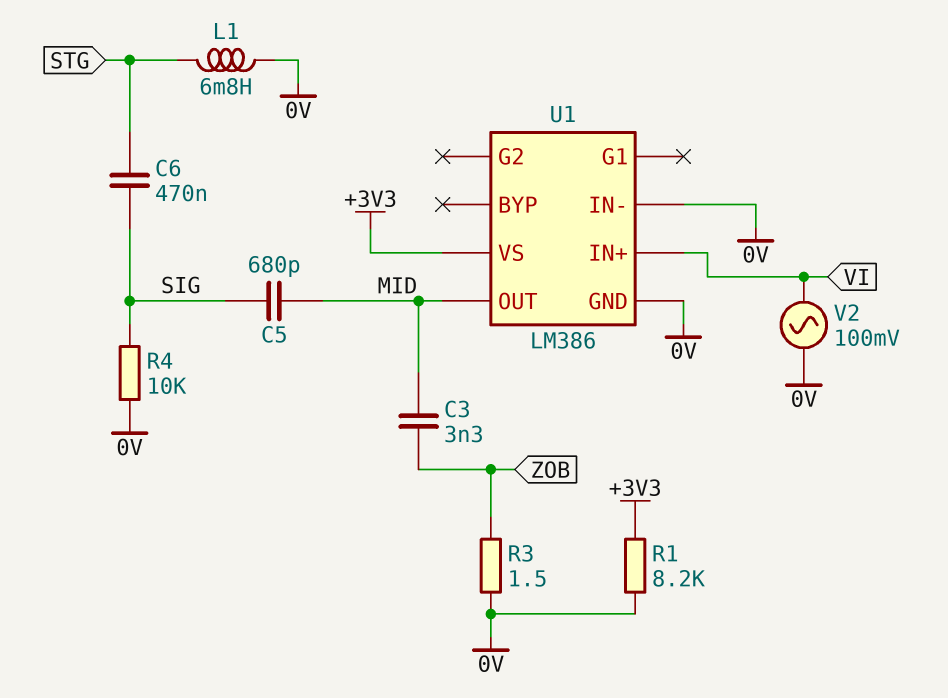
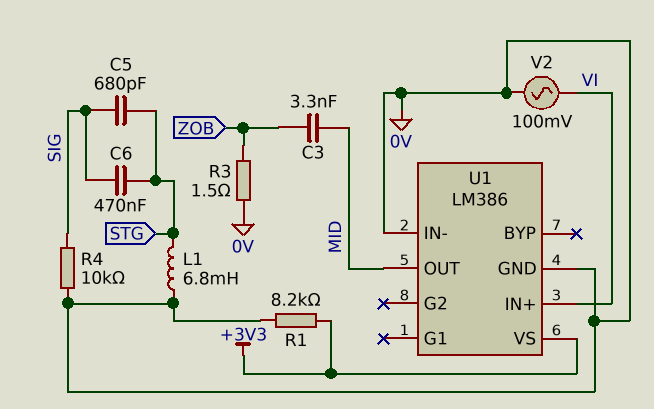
C5: 680pF (MID, SIG) -> 680pF (SIG, STG)

